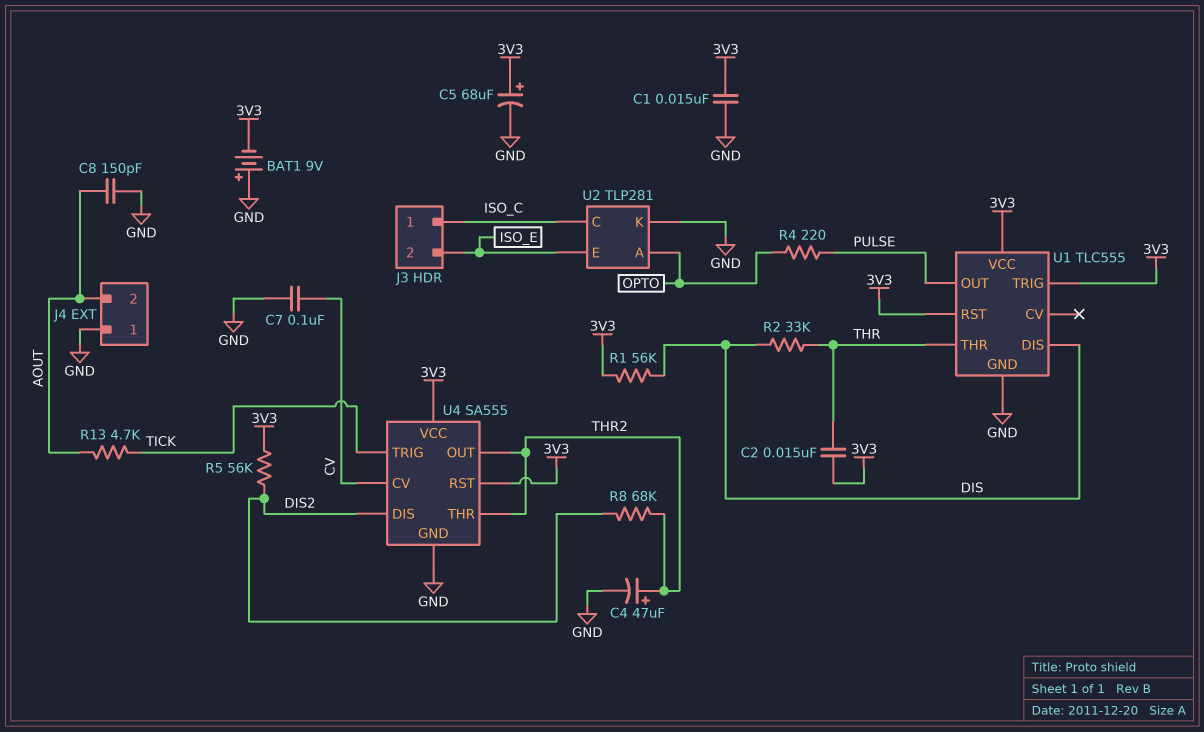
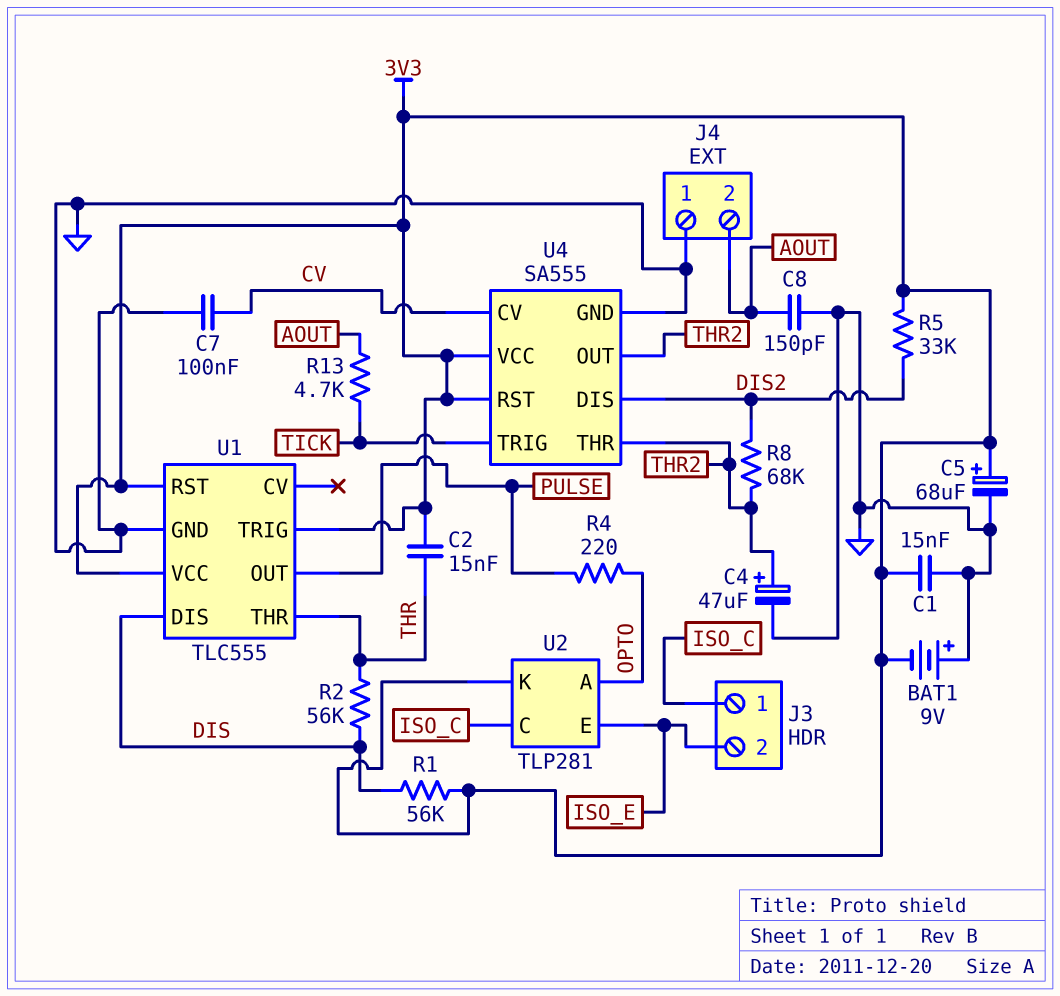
R2: 33k (DIS, THR) -> 56k (DIS, THR)
R5: 56k (3V3, DIS2) -> 33k (3V3, DIS2)
U2 pin K: GND -> 3V3

